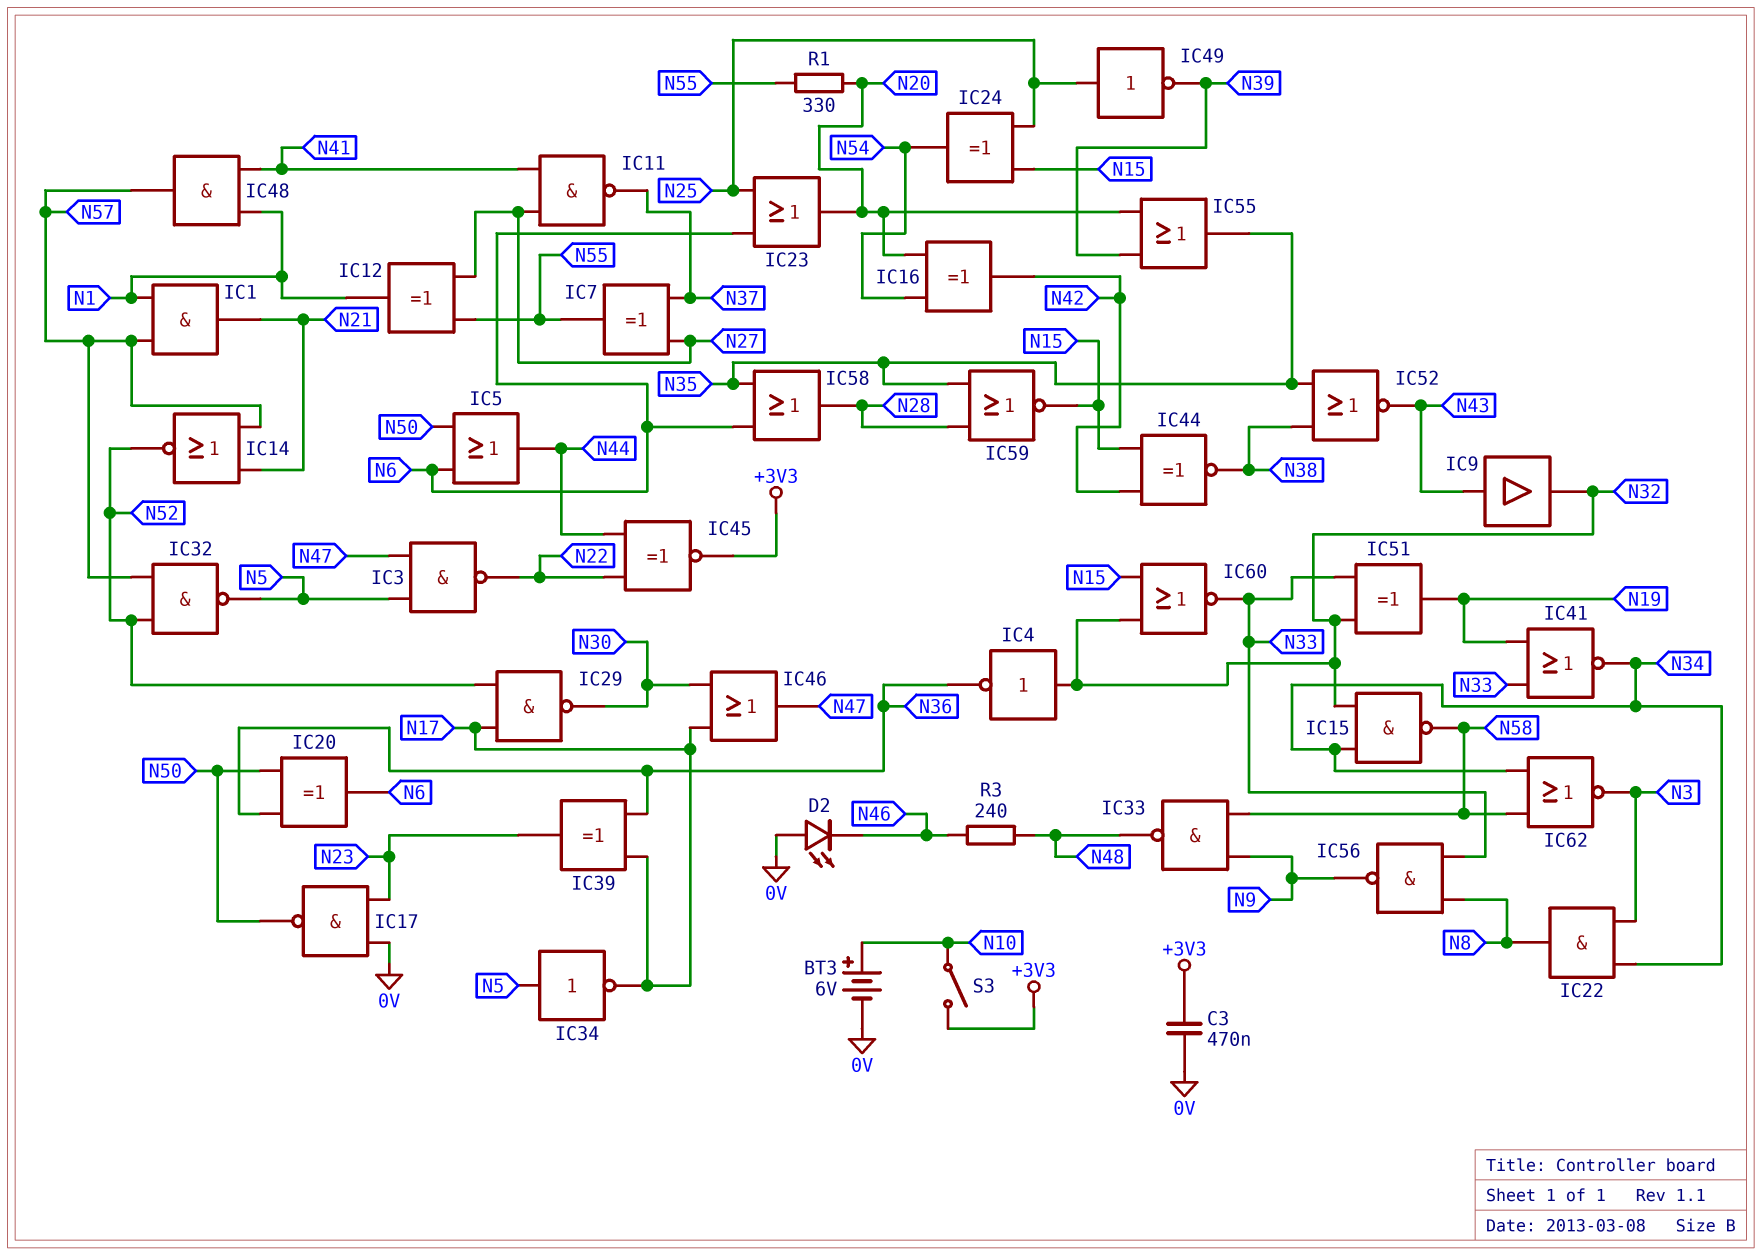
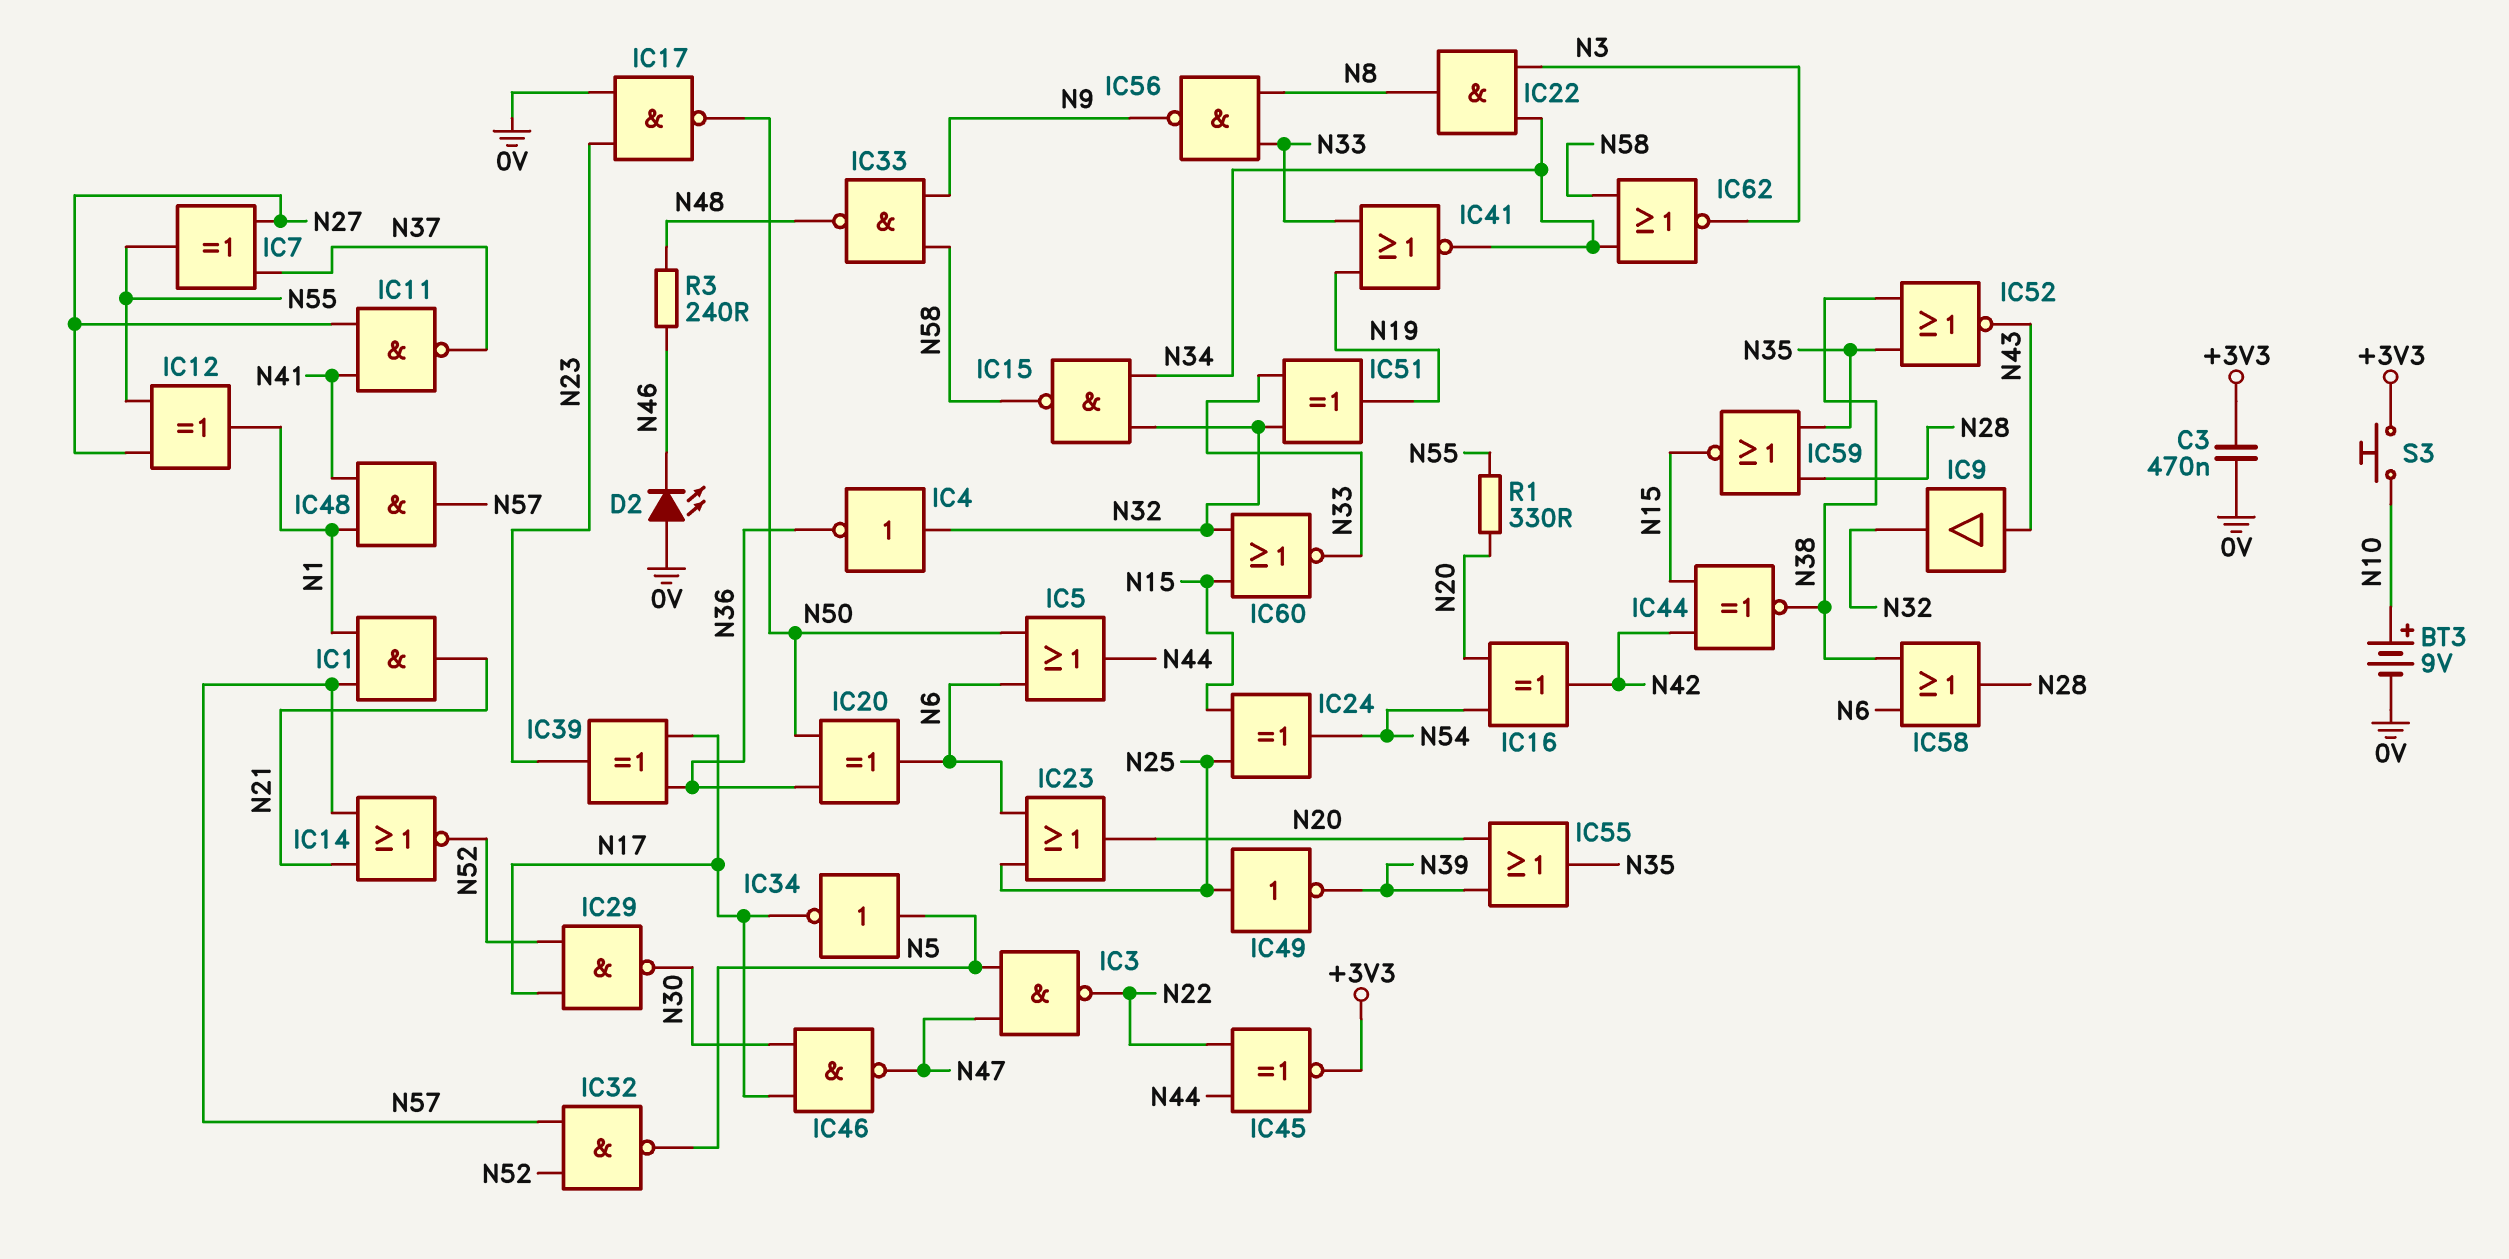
BT3: 6V (plus N10, minus 0V) -> 9V (plus N10, minus 0V)
IC46: OR (in N17, in N30, out N47) -> NAND (in N17, in N30, out N47)
IC58: OR (in N6, in N35, out N28) -> OR (in N6, in N38, out N28)
S3: switch (+3V3, N10) -> button (+3V3, N10)

